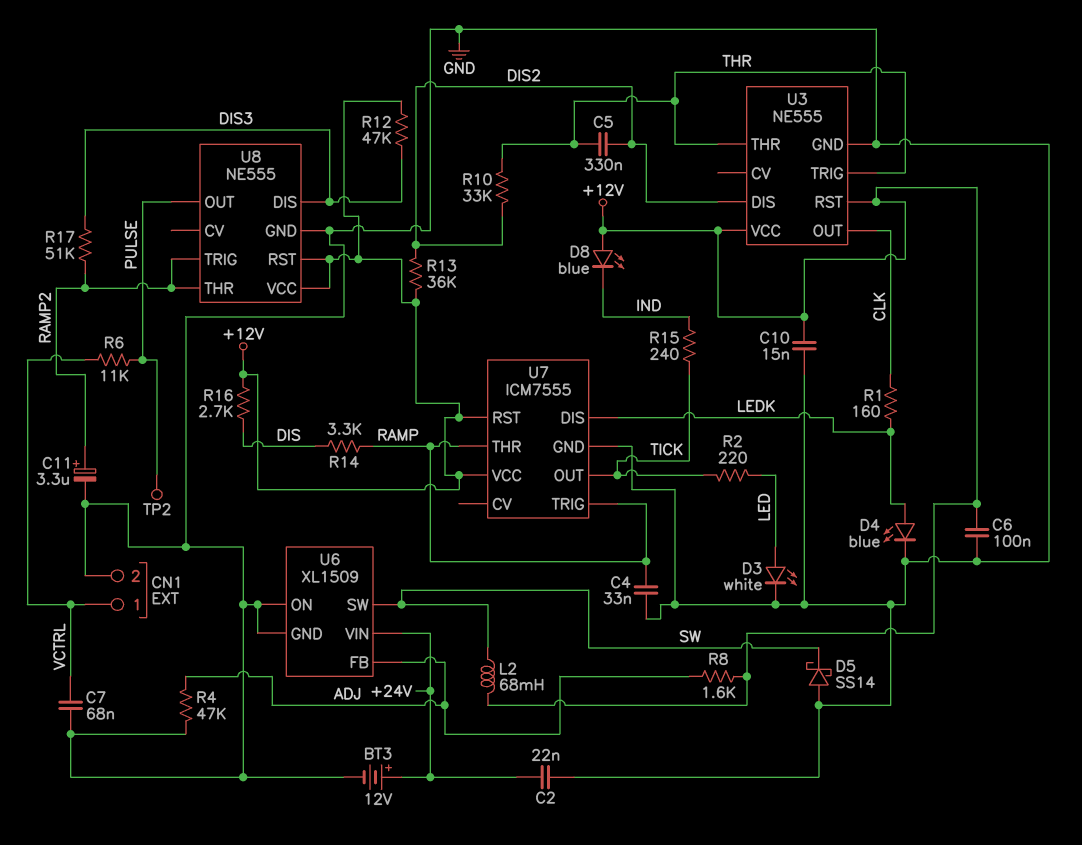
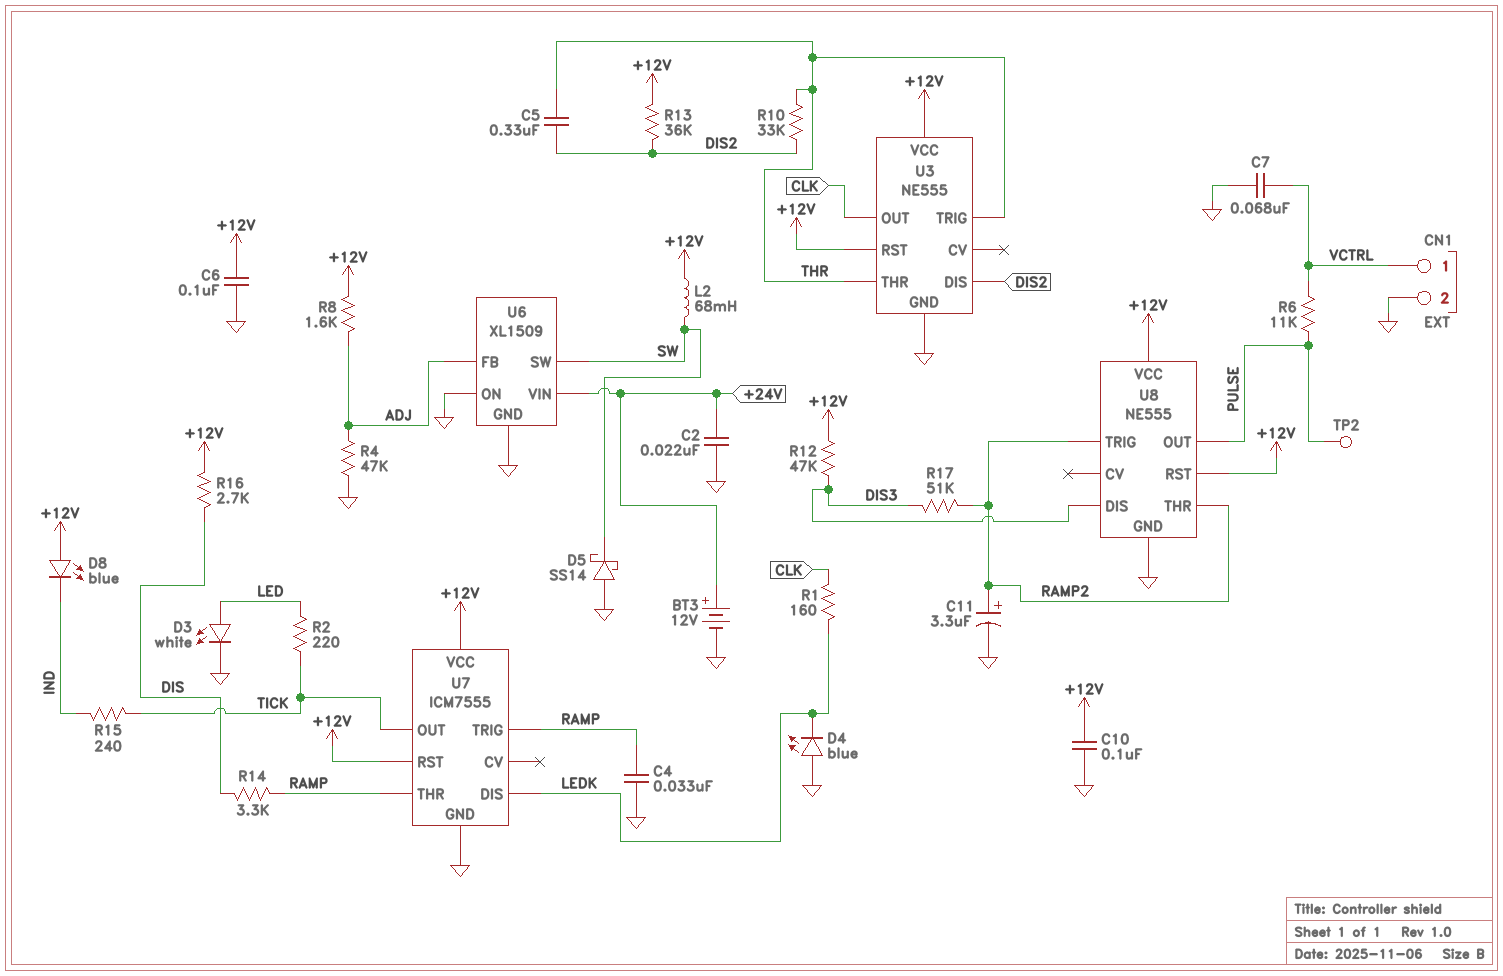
C10: 15nF (+12V, GND) -> 100nF (+12V, GND)
D4: LED blue (A LEDK, K GND) -> LED blue (A GND, K LEDK)

